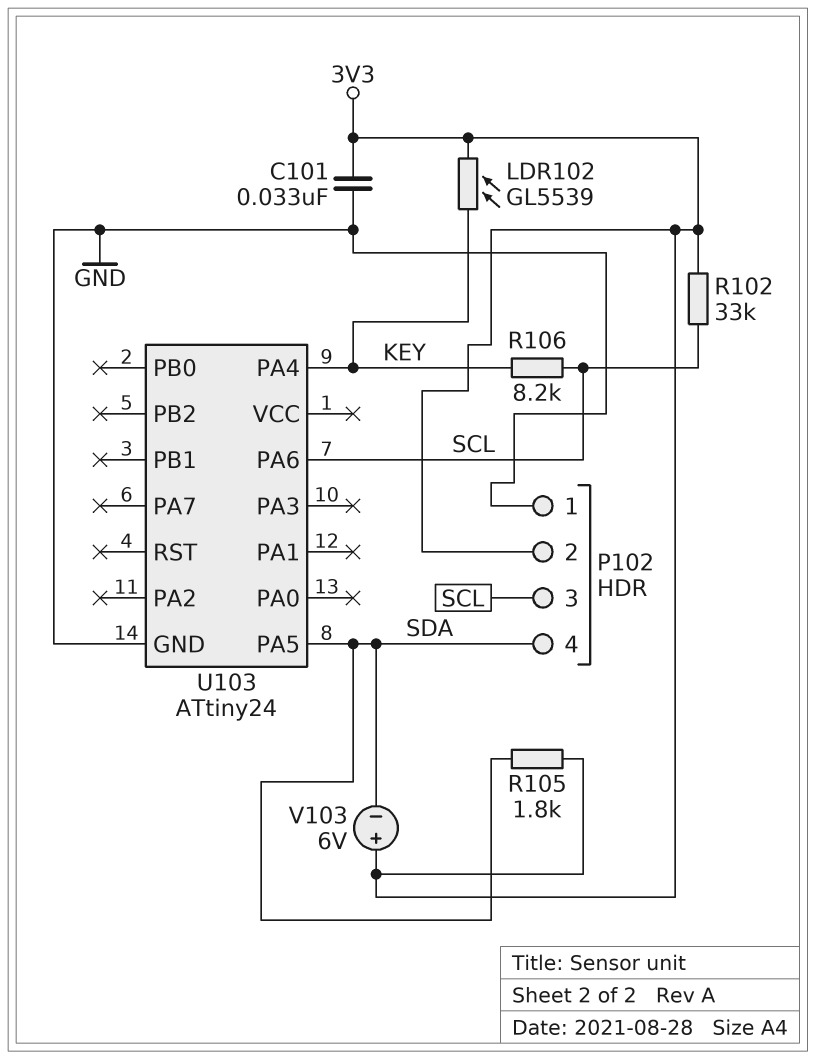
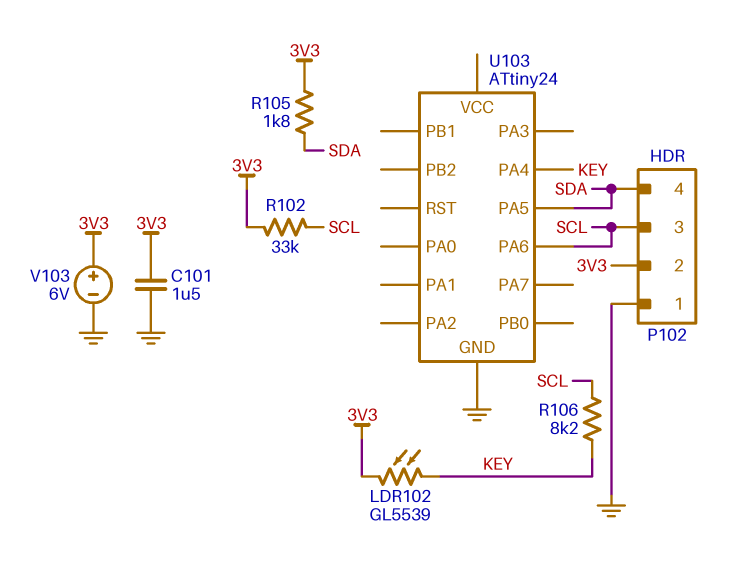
C101: 33nF (3V3, GND) -> 1.5uF (3V3, GND)
V103: 6V (plus 3V3, minus SDA) -> 6V (plus 3V3, minus GND)

